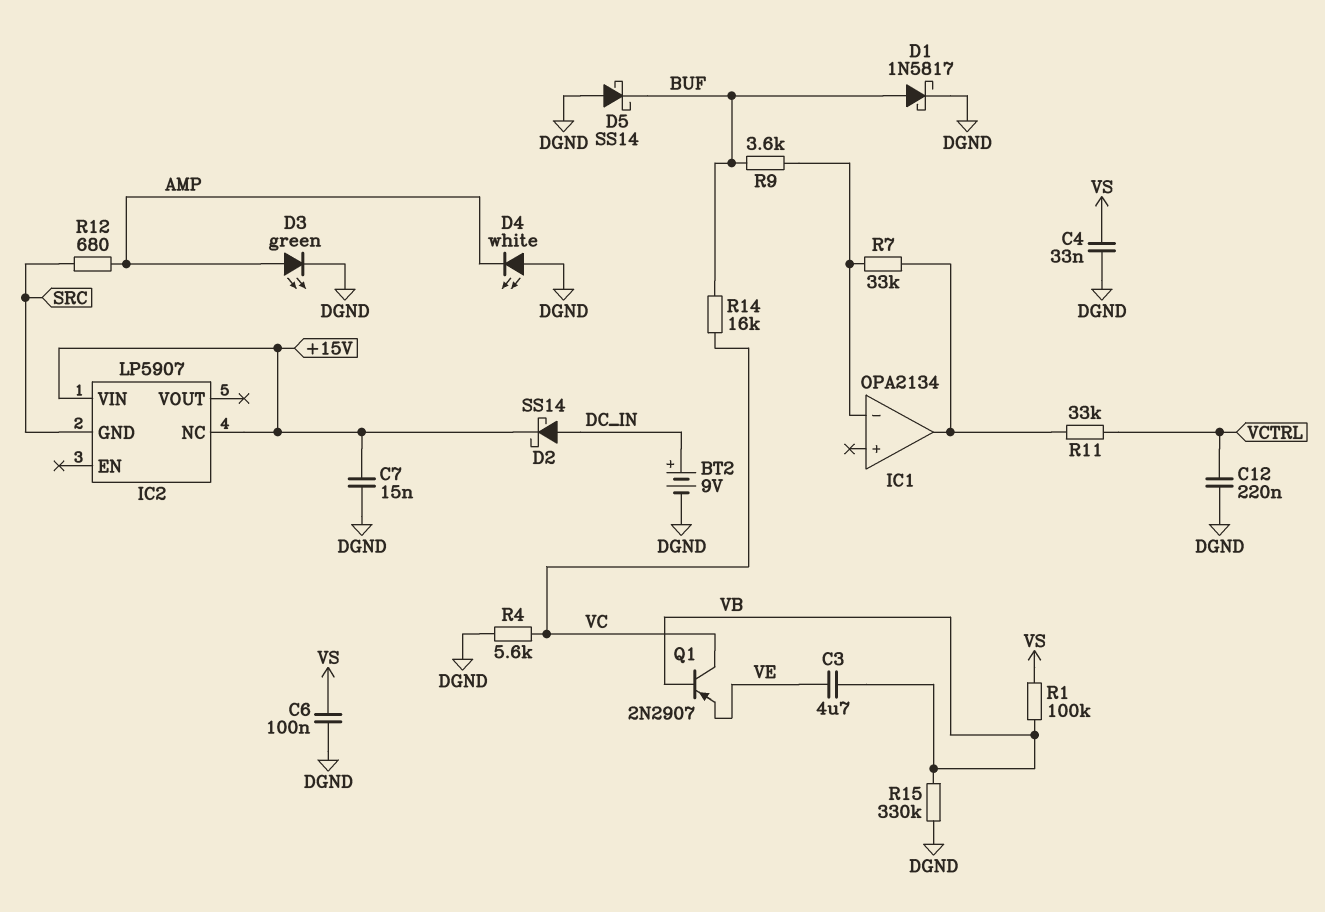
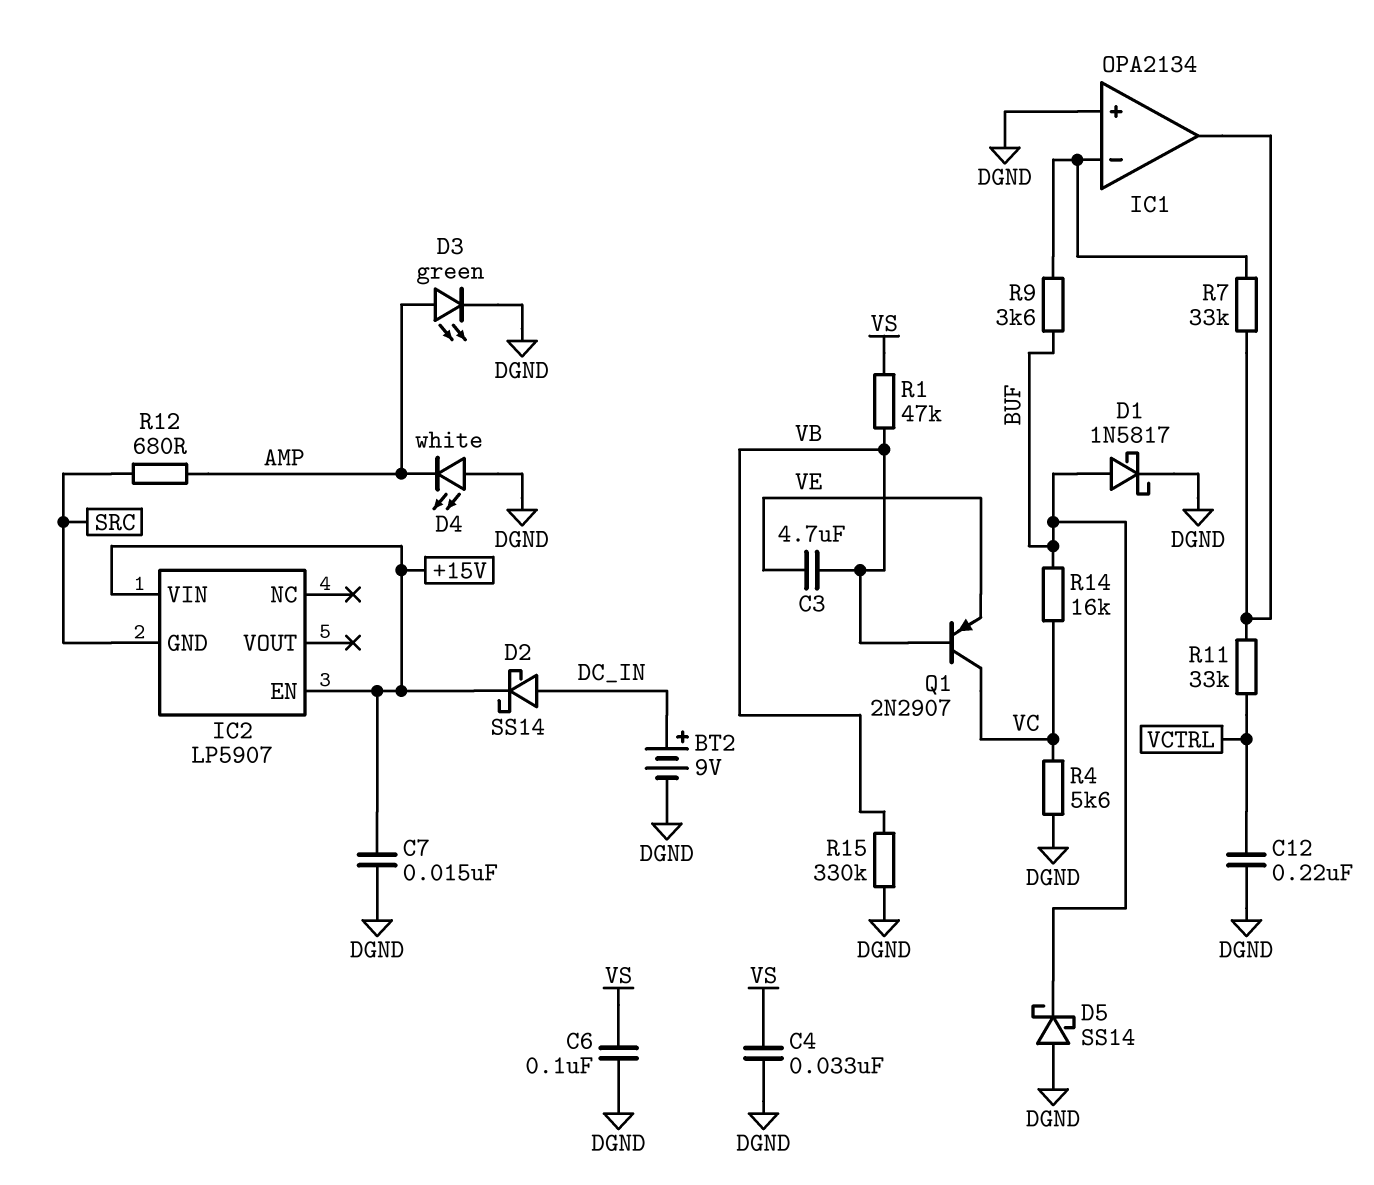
IC1 pin in+: none -> DGND
IC2 pin EN: none -> +15V
IC2 pin NC: +15V -> none
R1: 100k (VB, VS) -> 47k (VB, VS)

